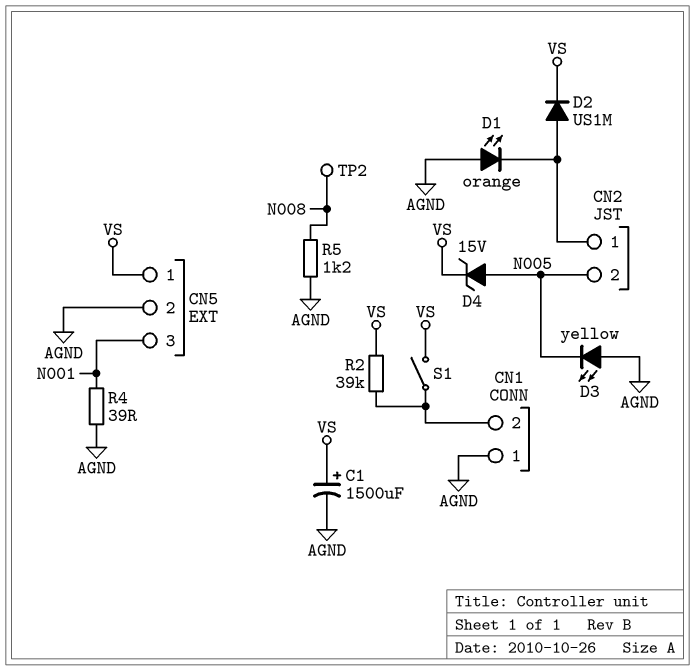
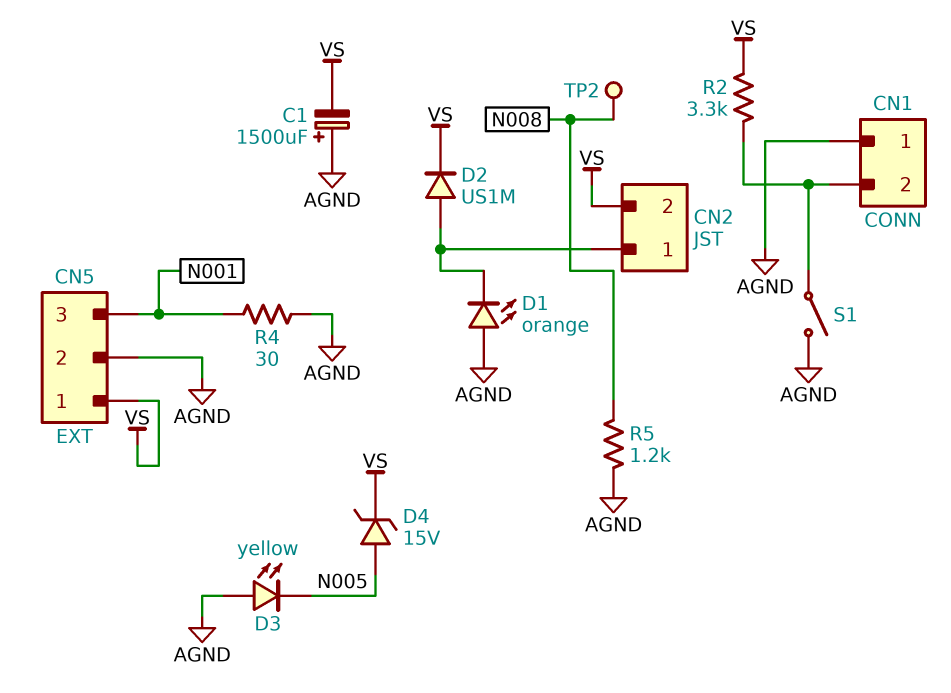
C1: 1500uF (plus VS, minus AGND) -> 1500uF (plus AGND, minus VS)
CN2 pin 2: N005 -> VS
R2: 39k (CN1/2, VS) -> 3.3k (CN1/2, VS)
R4: 39 (AGND, N001) -> 30 (AGND, N001)
S1: switch (CN1/2, VS) -> switch (AGND, CN1/2)

